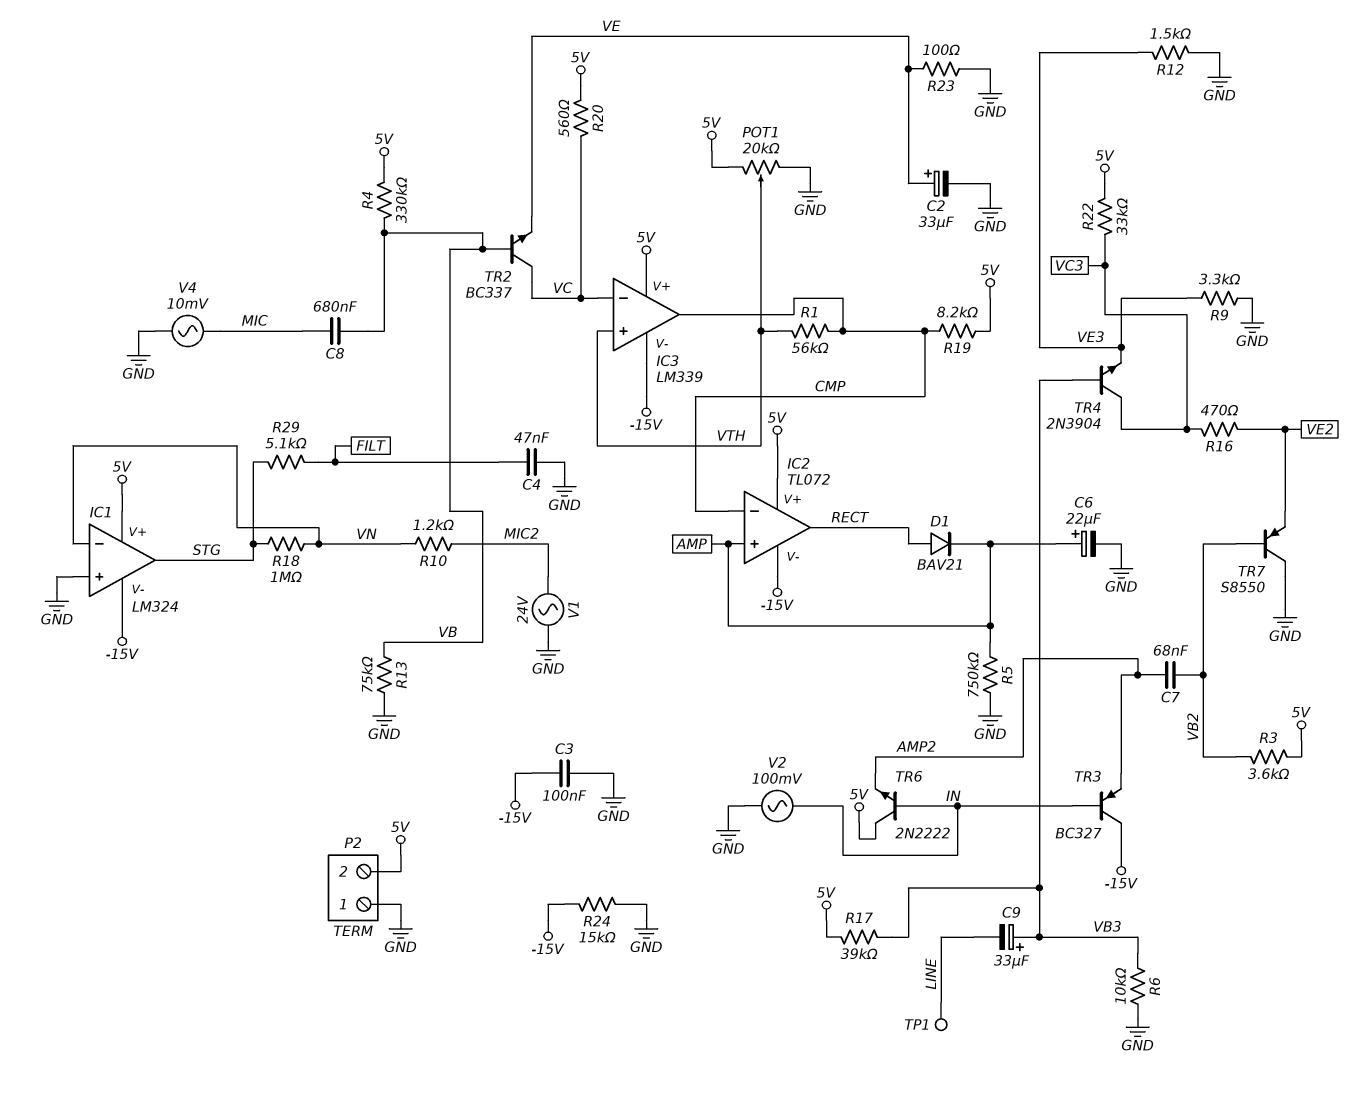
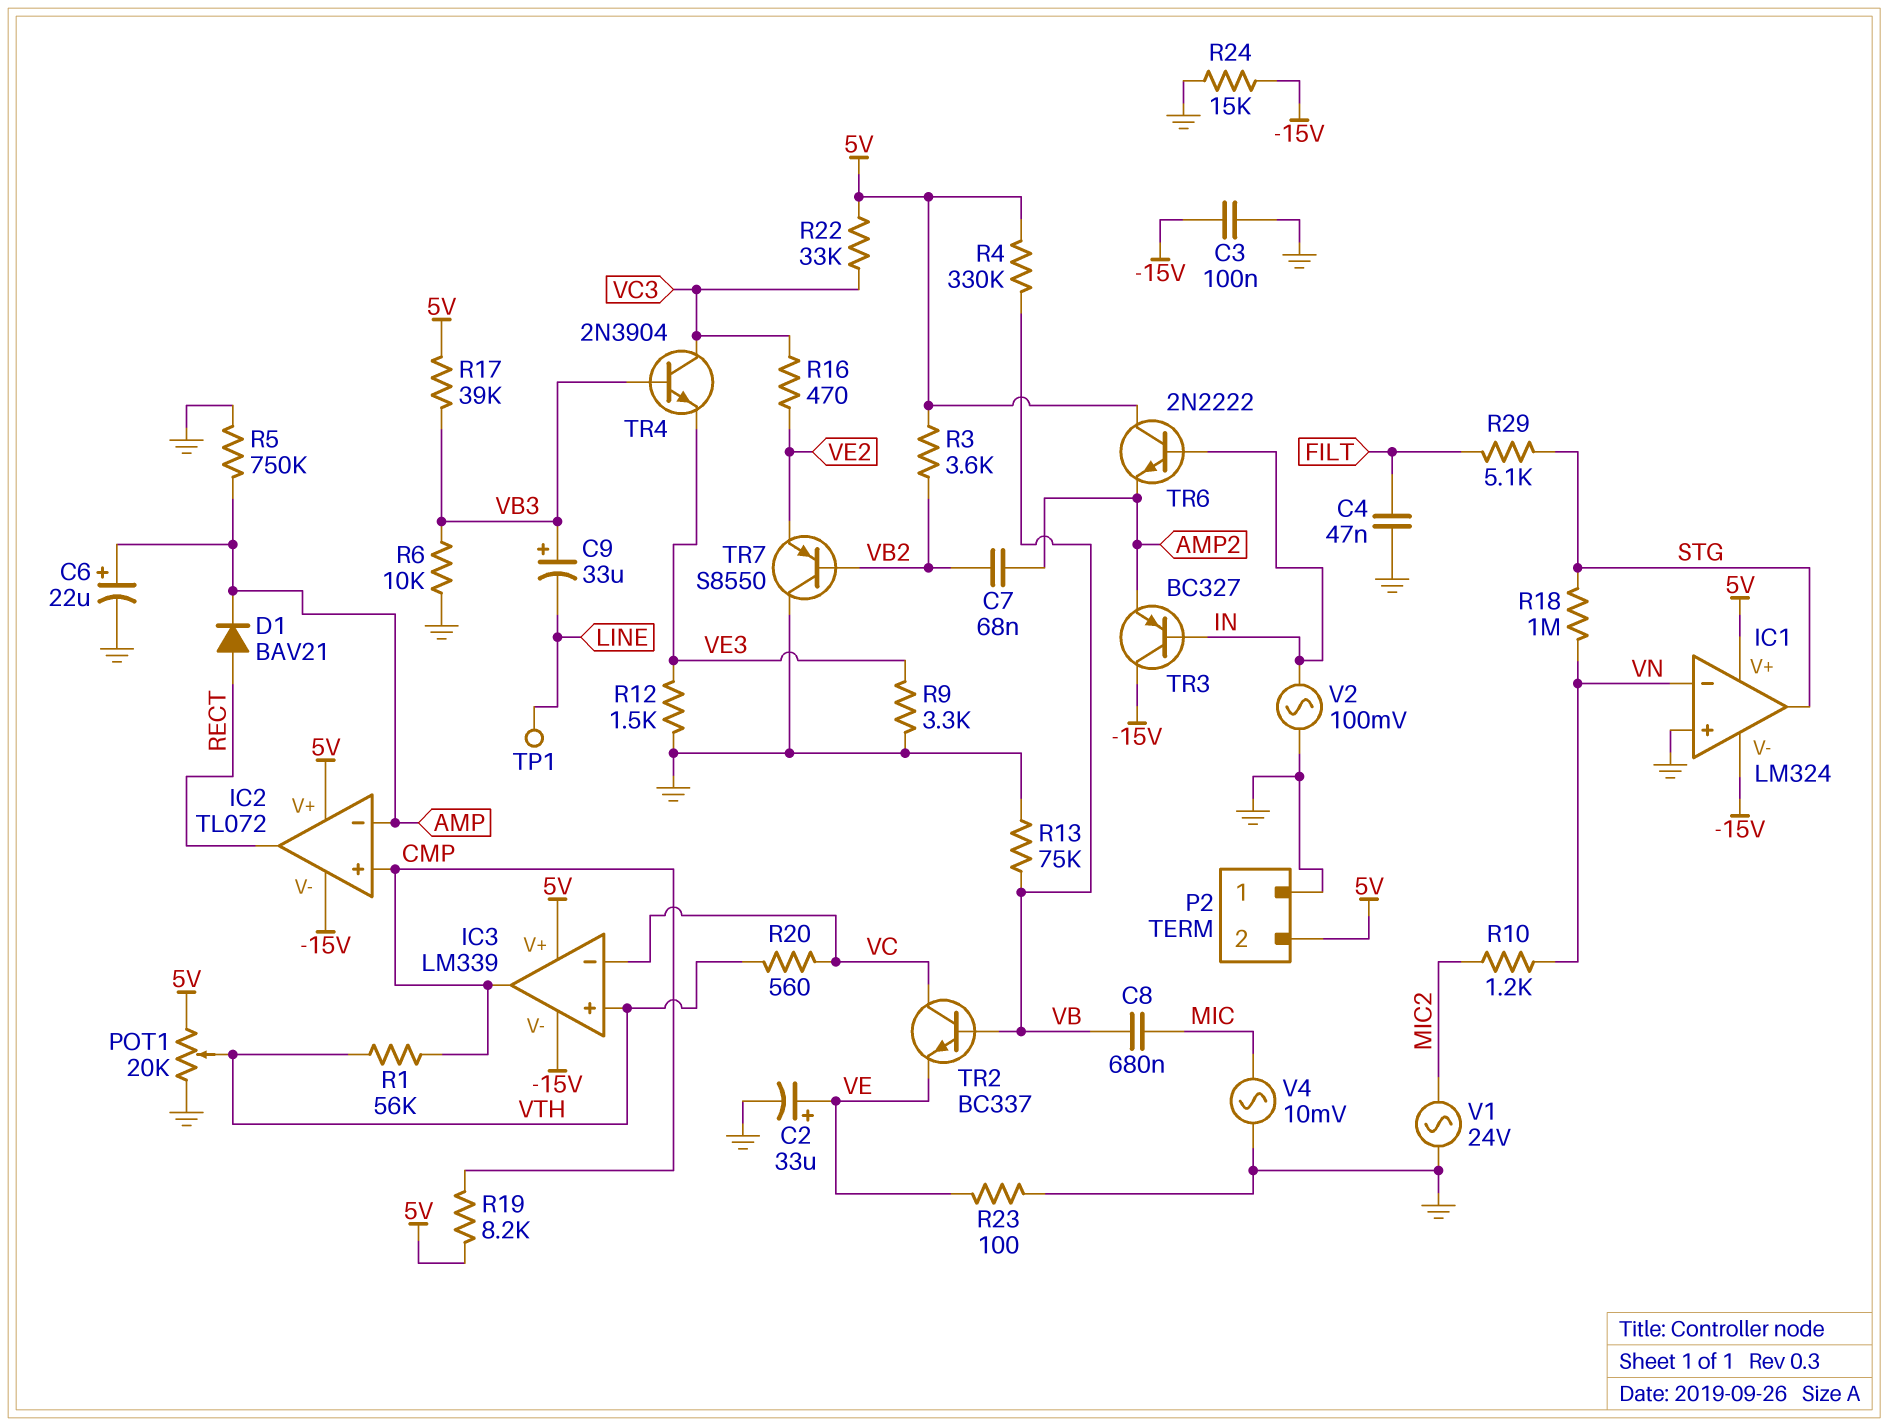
IC2 pin in+: AMP -> CMP
IC2 pin in-: CMP -> AMP
R20: 560 (5V, VC) -> 560 (VC, VTH)

